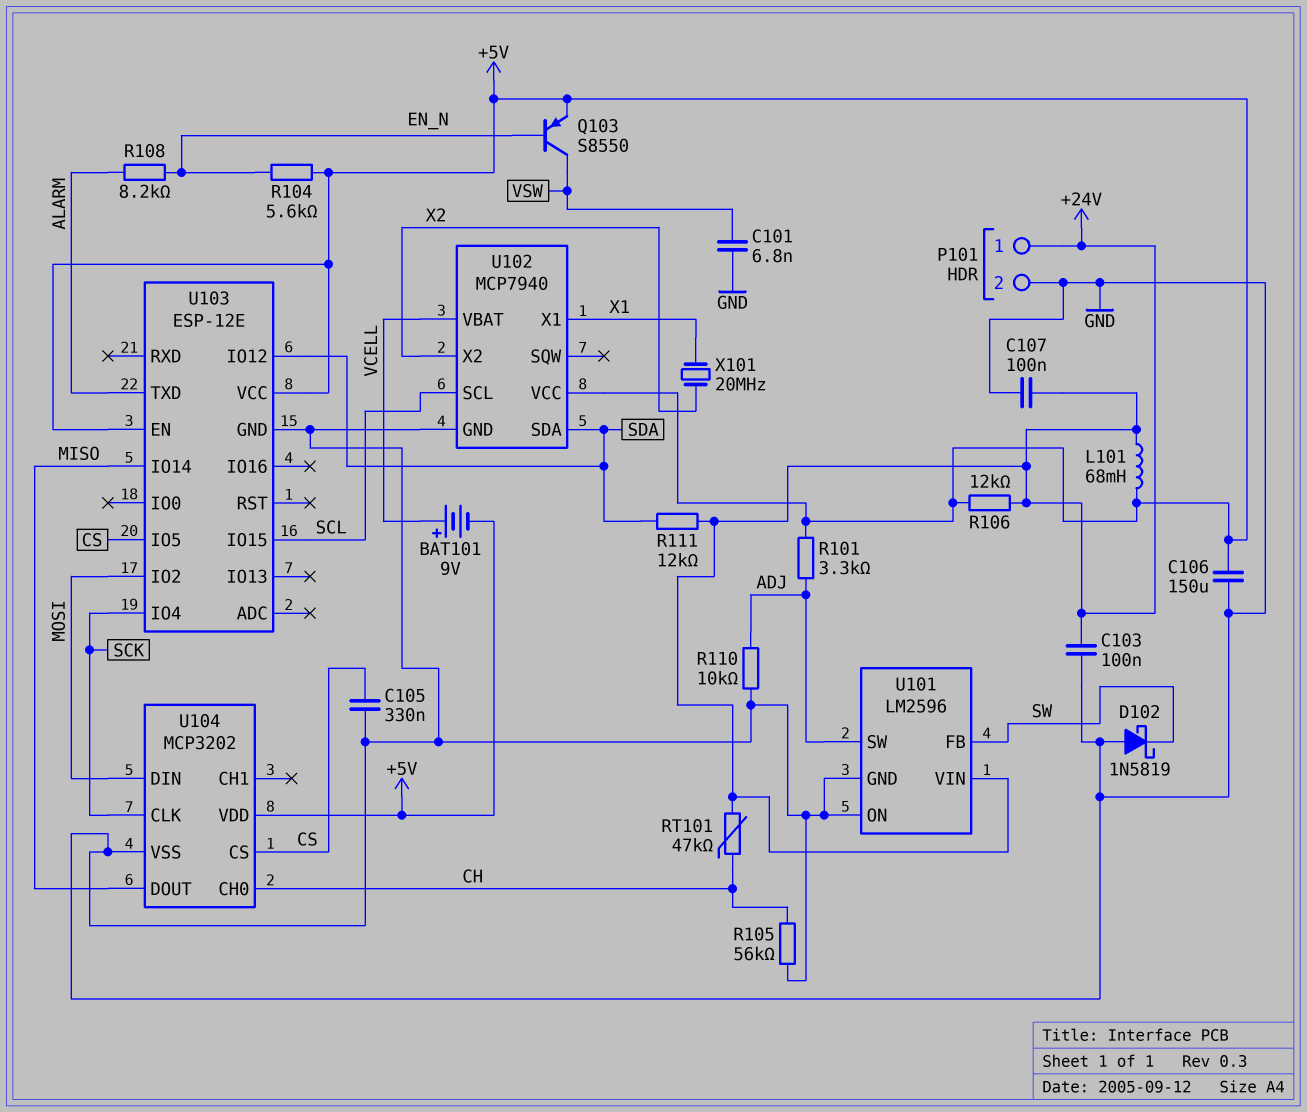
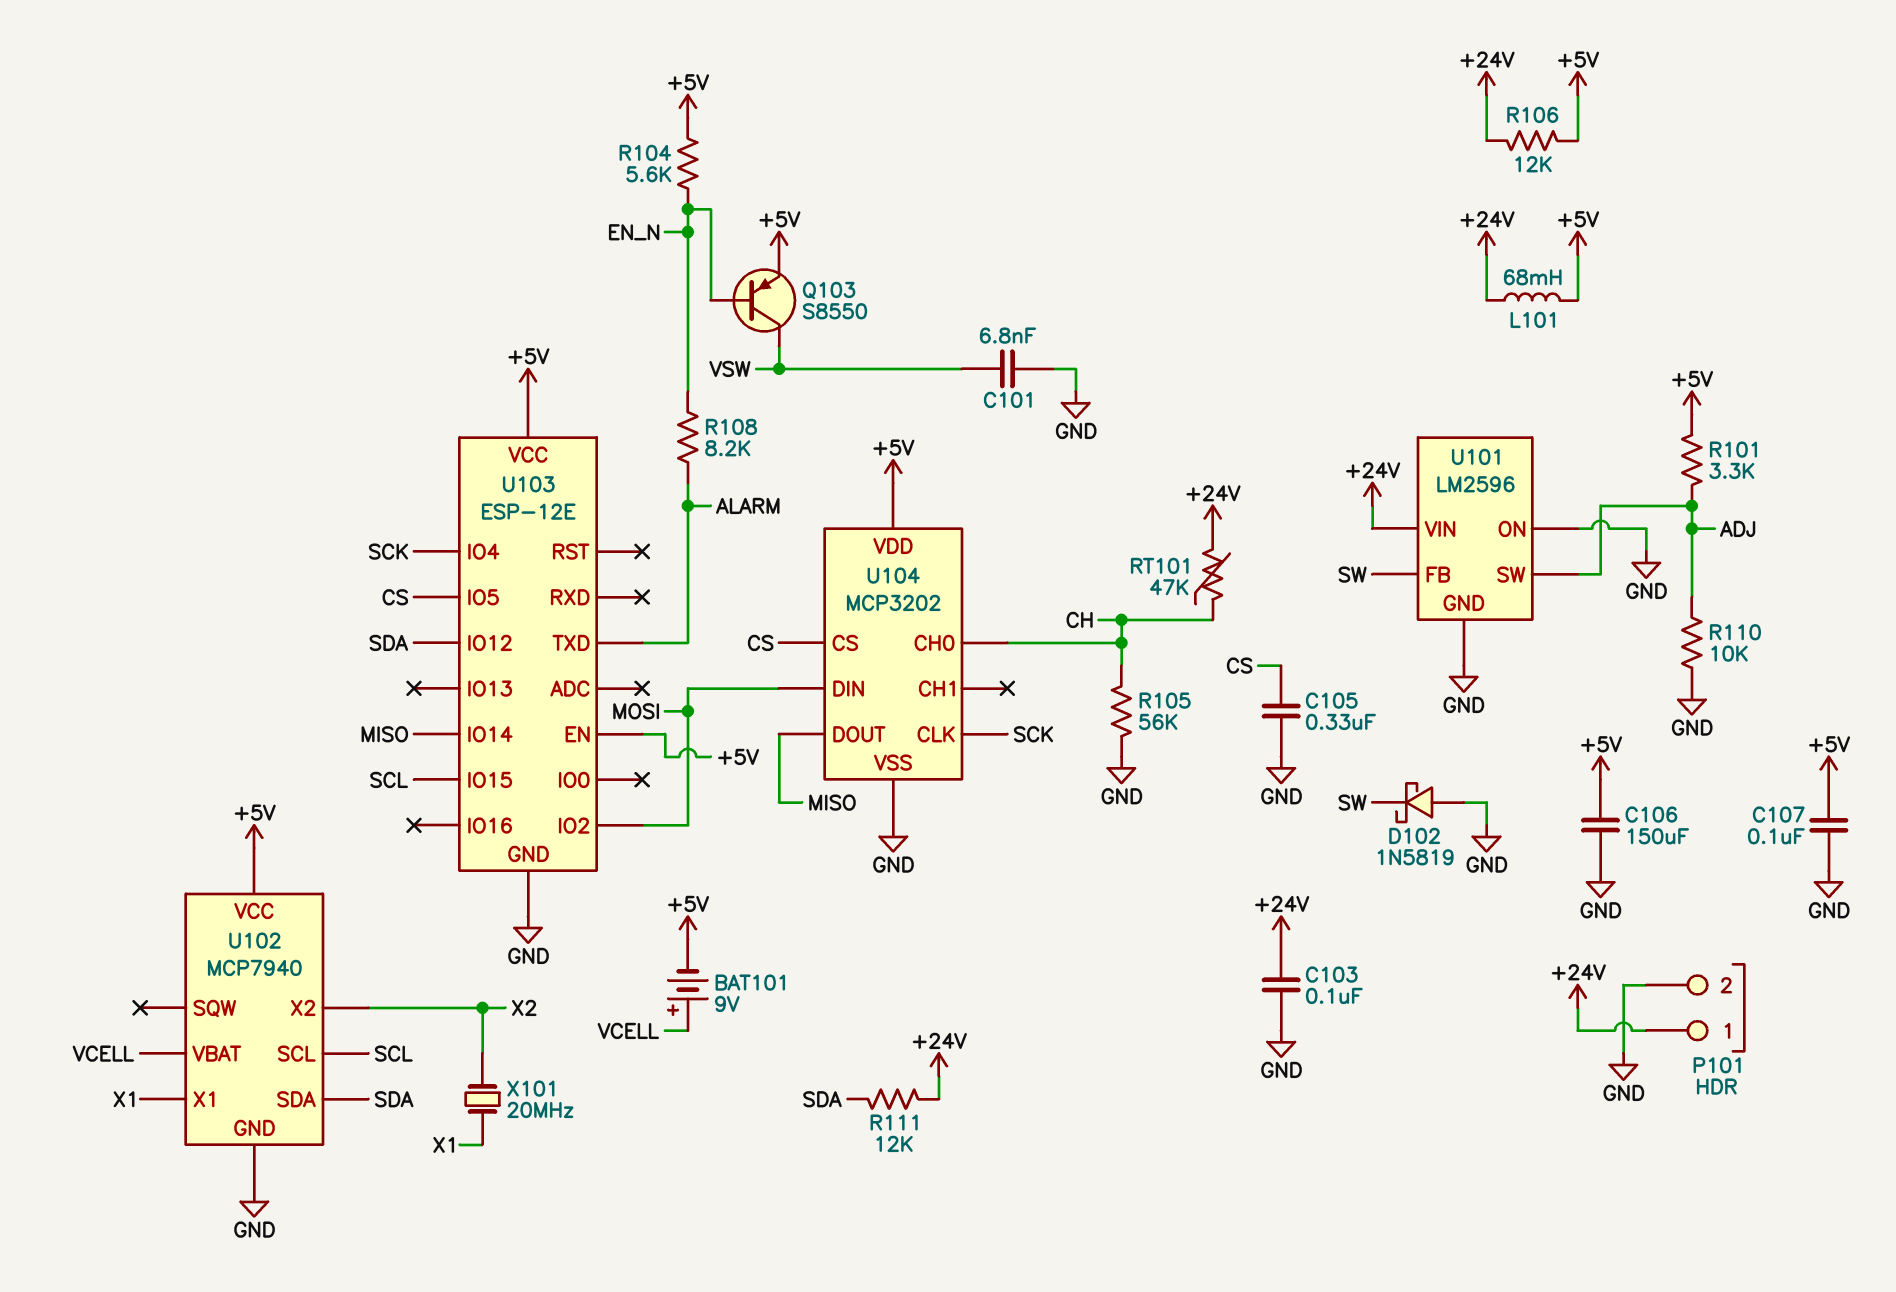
C107: 100nF (+24V, GND) -> 100nF (+5V, GND)

